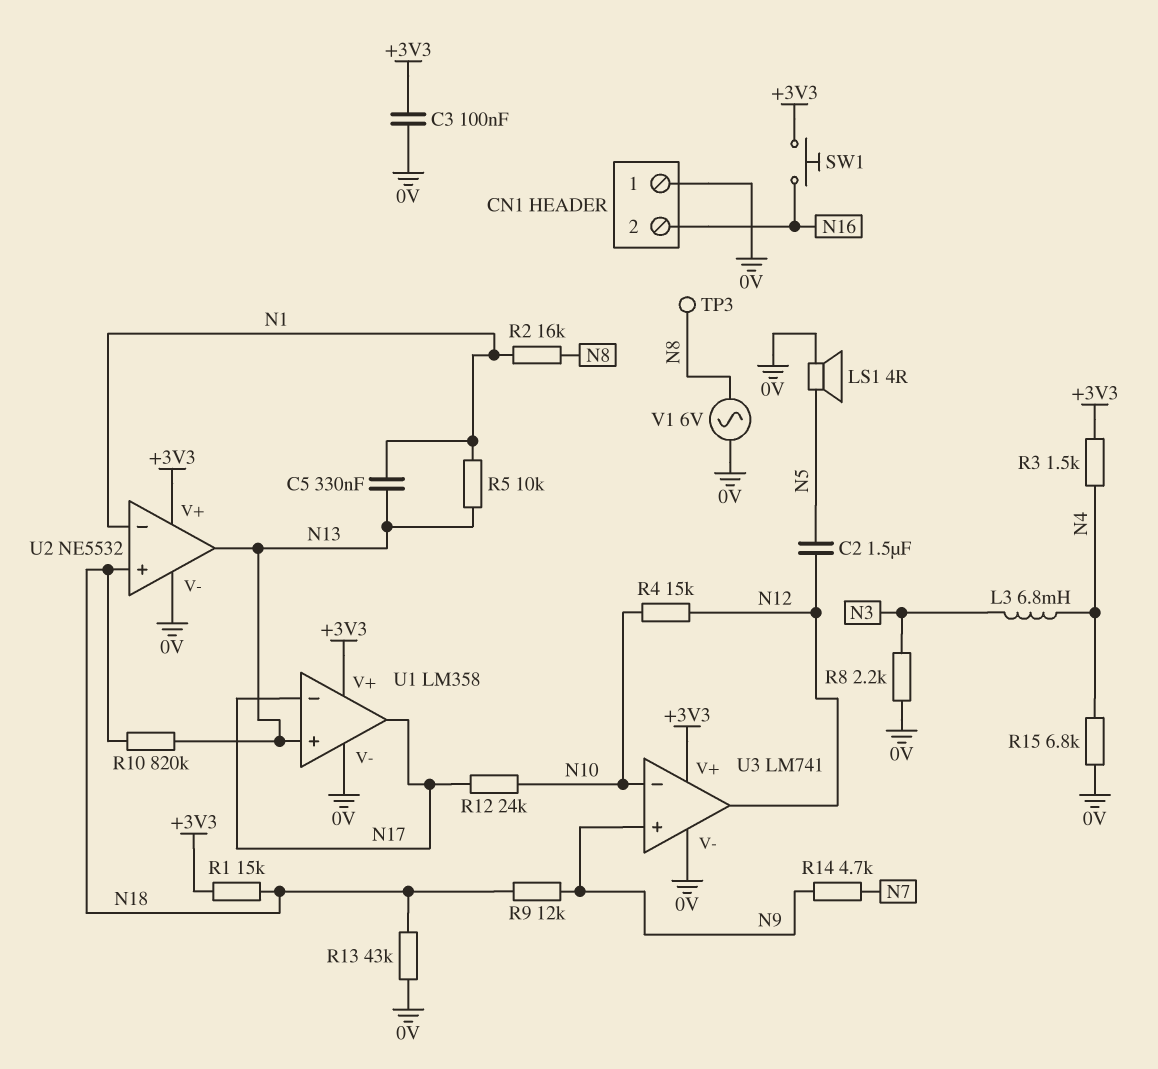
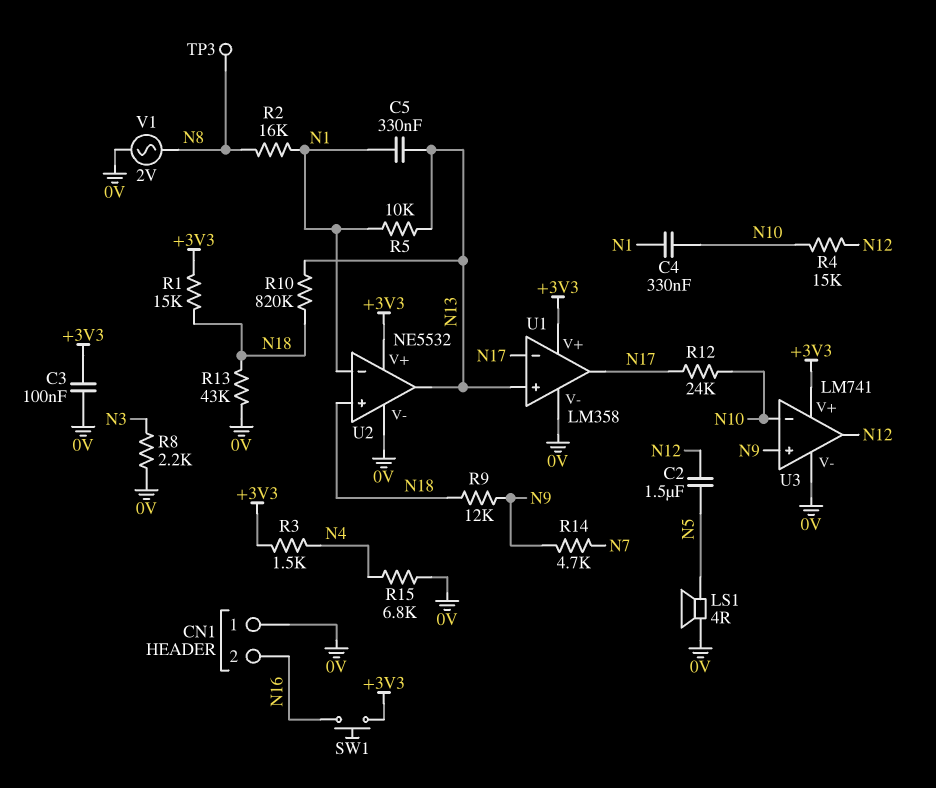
C4: none -> 330nF (N1, N10)
L3: 6.8mH (N3, N4) -> none
V1: AC 6V (0V, N8) -> AC 2V (0V, N8)

